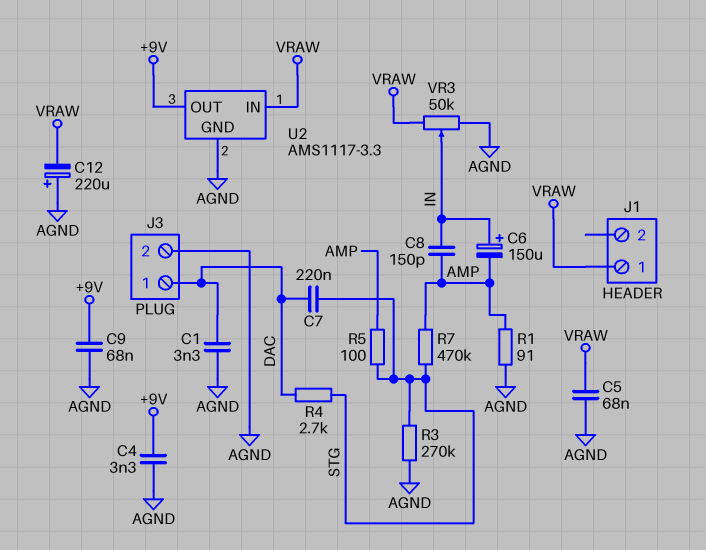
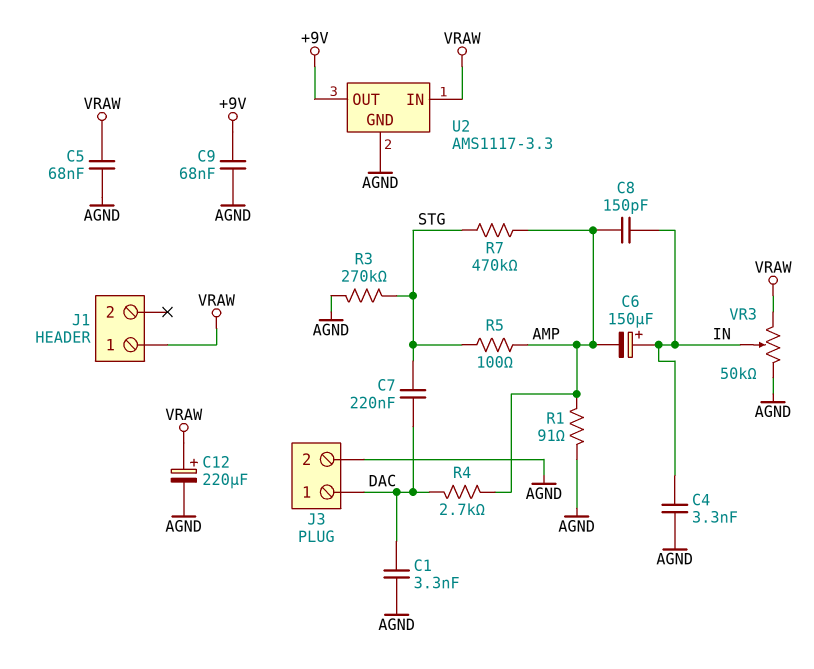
C4: 3.3nF (+9V, AGND) -> 3.3nF (AGND, IN)
C12: 220uF (plus AGND, minus VRAW) -> 220uF (plus VRAW, minus AGND)
R4: 2.7k (DAC, STG) -> 2.7k (AMP, DAC)

